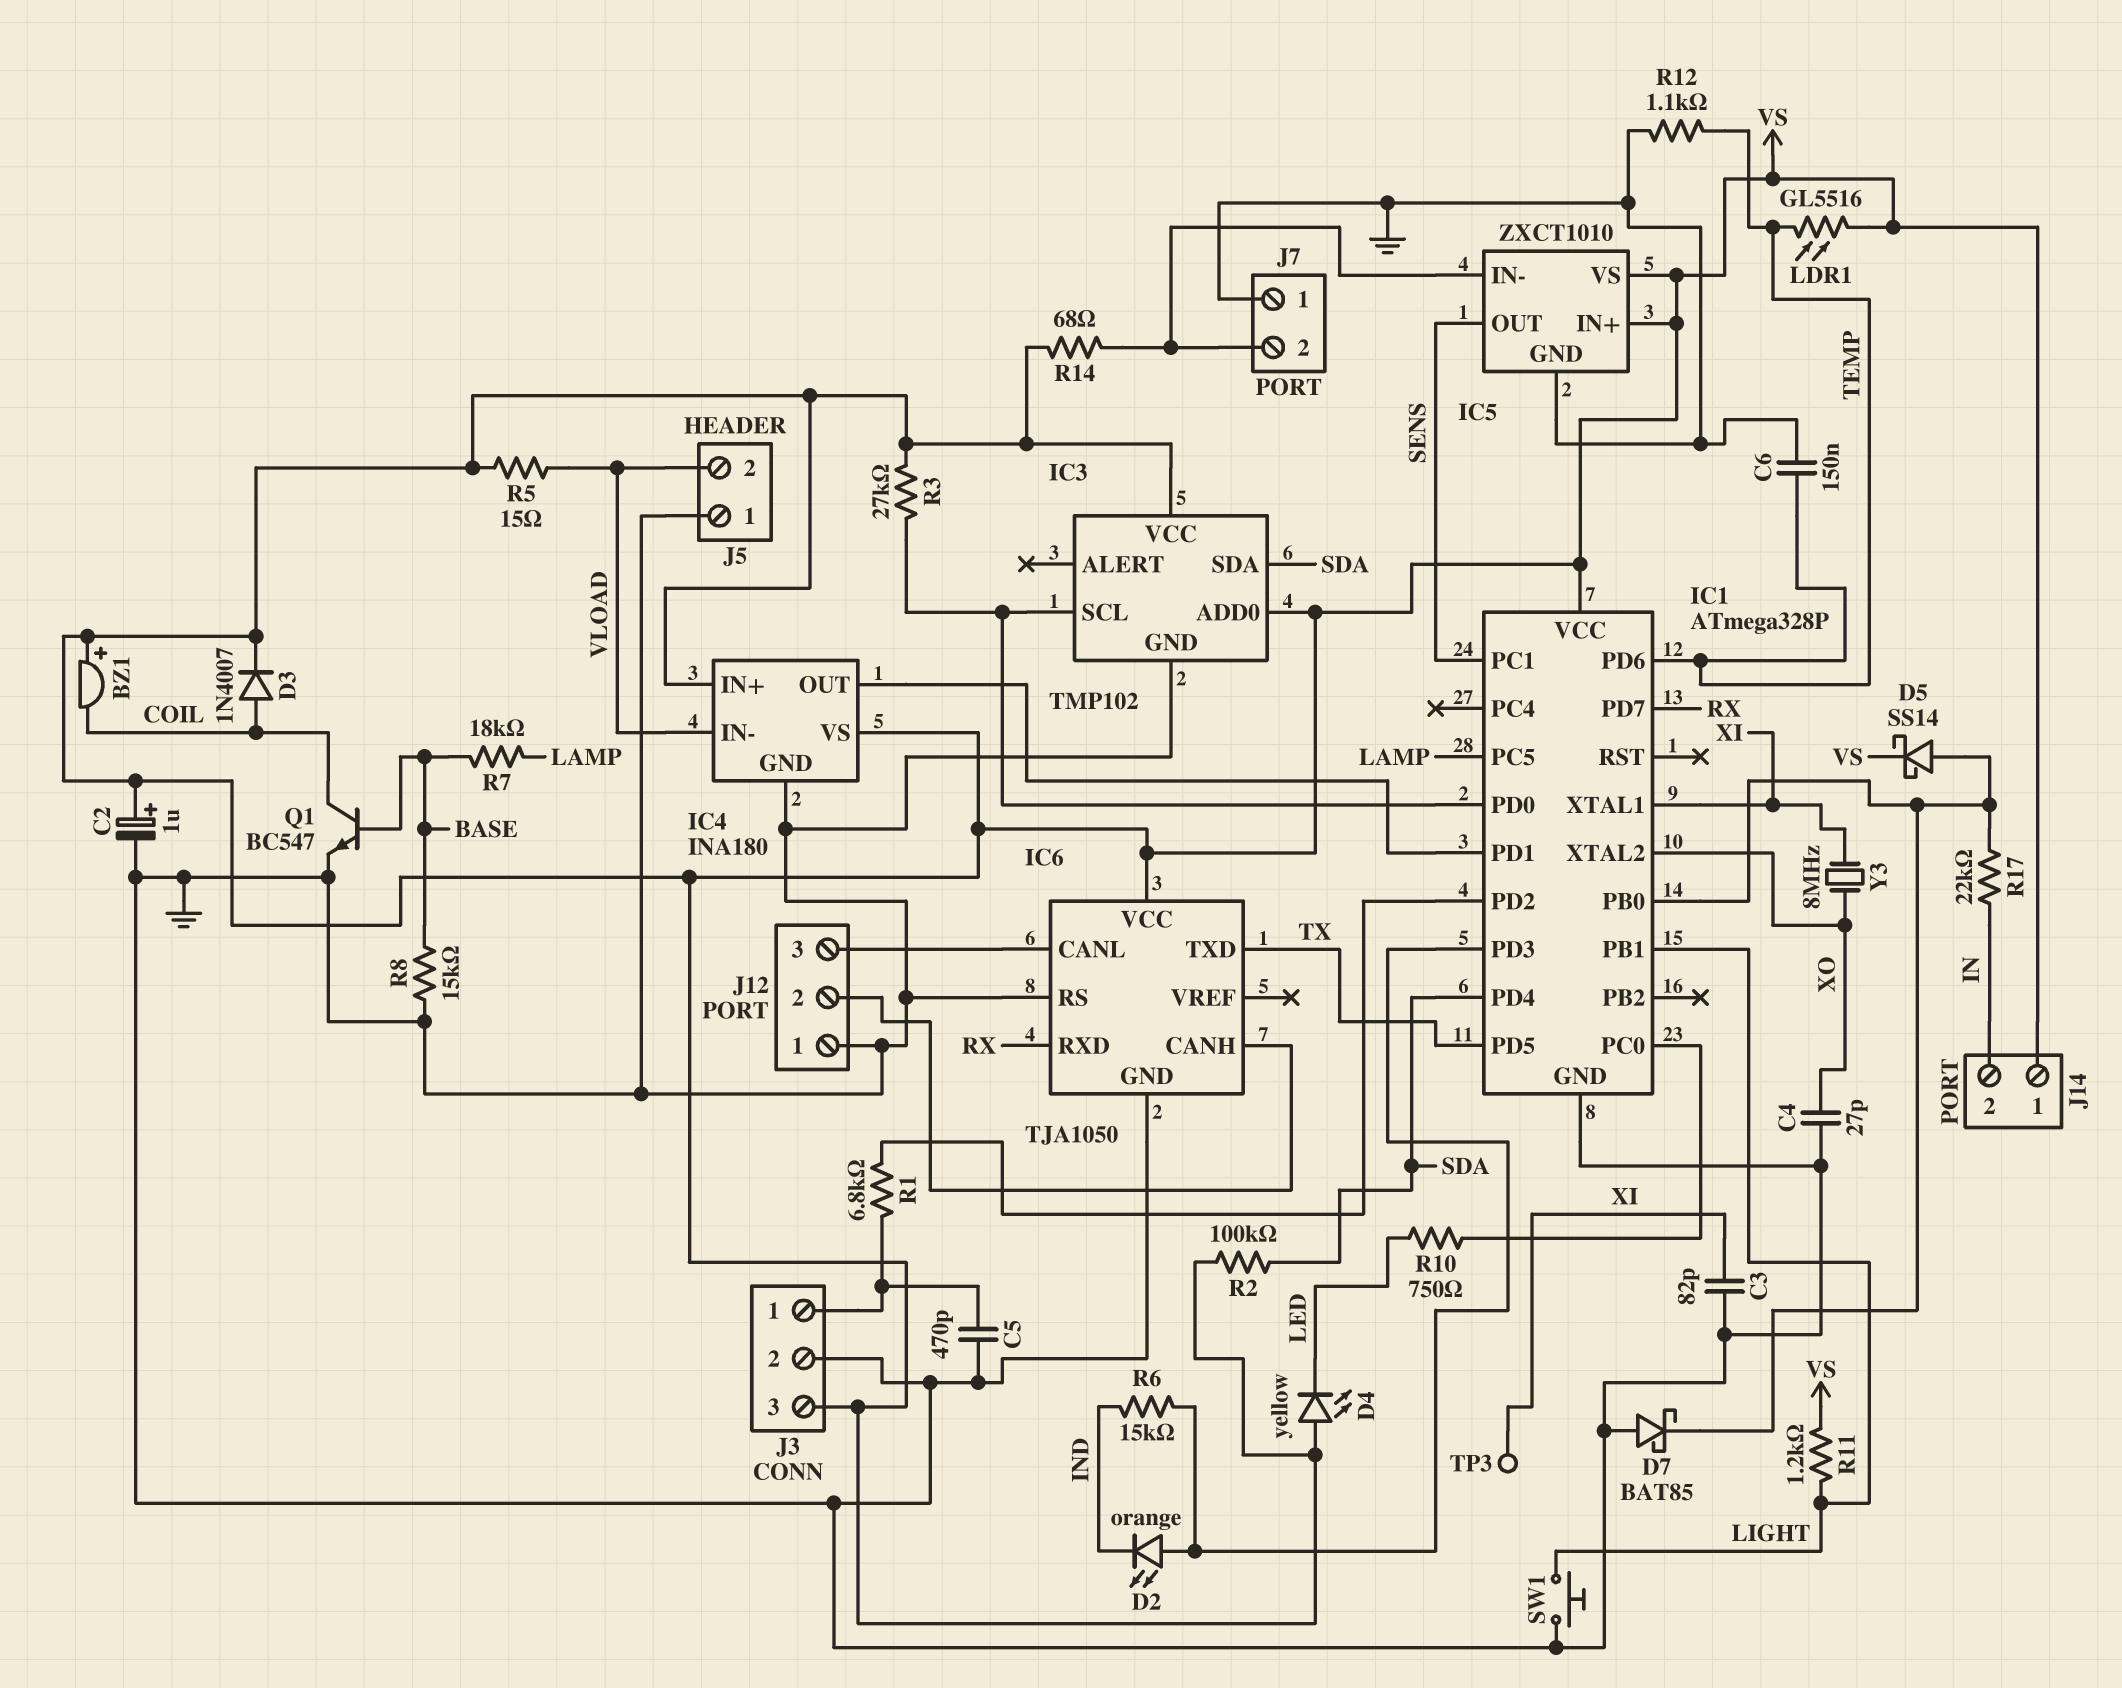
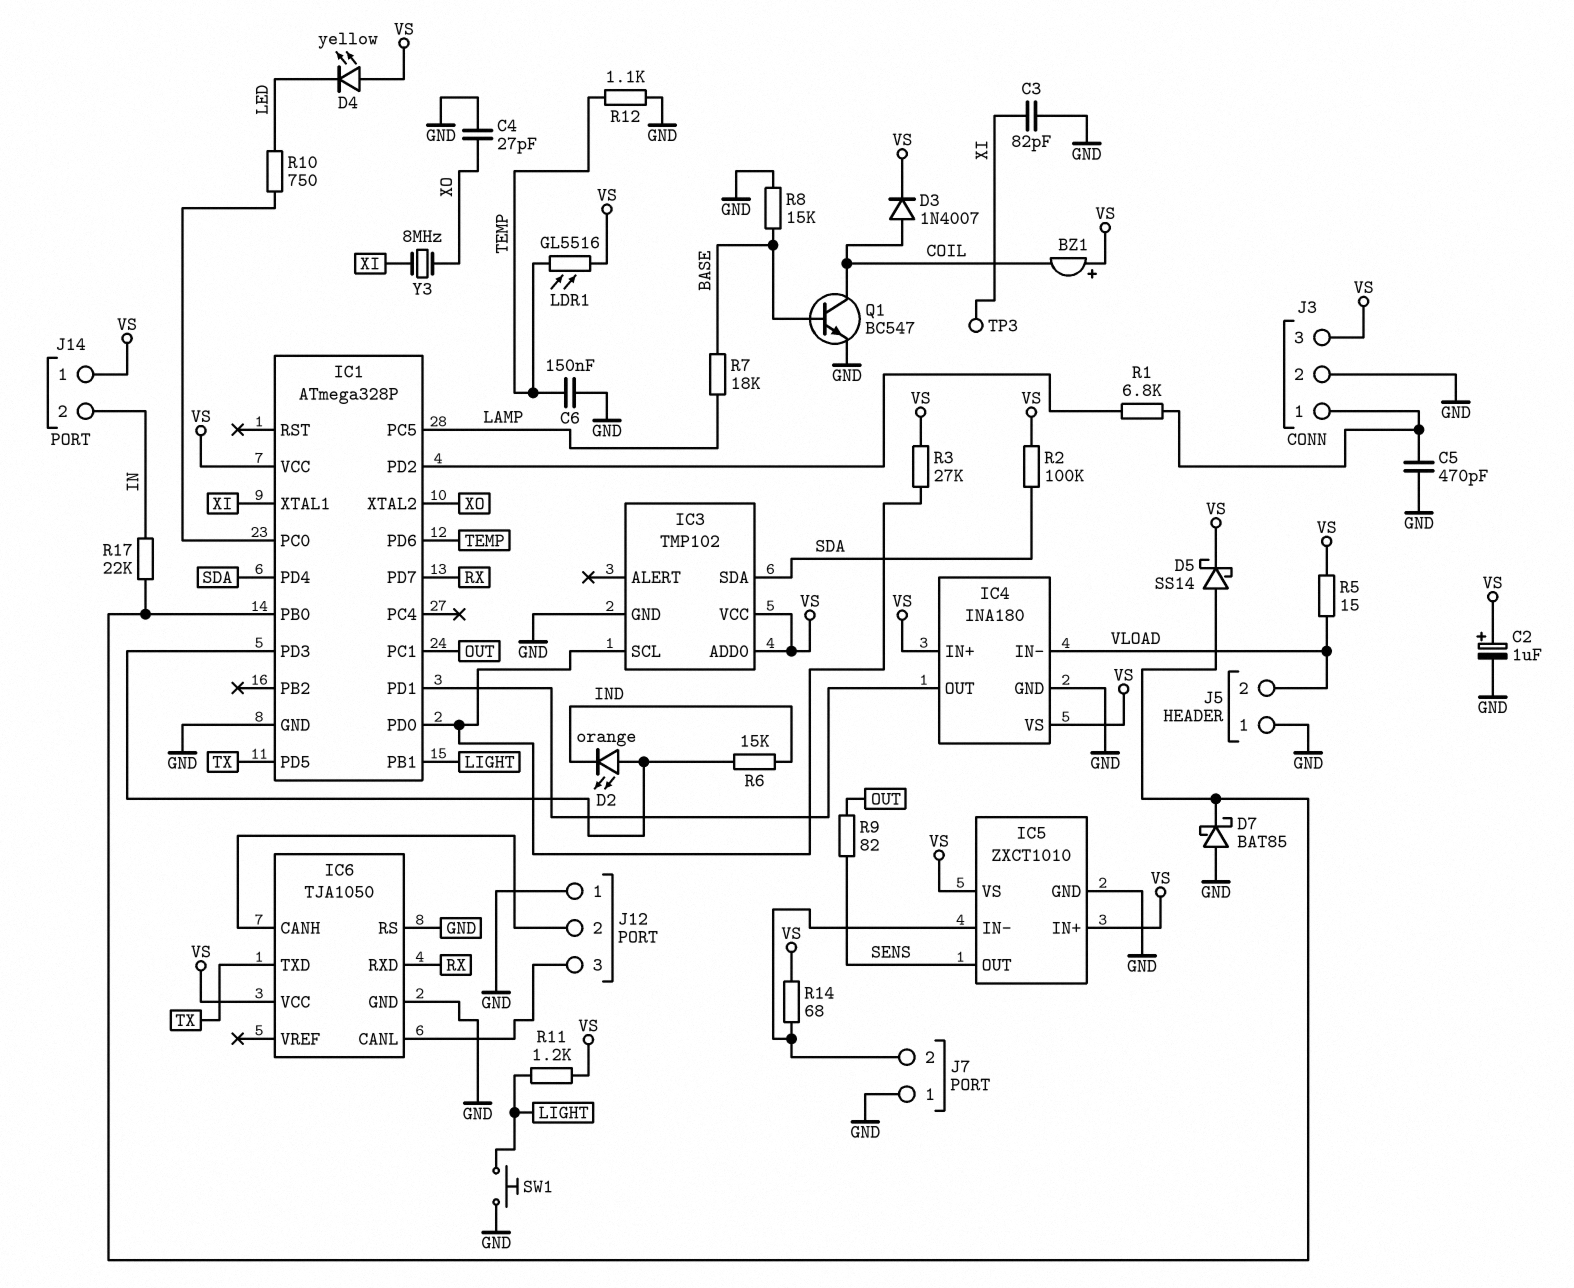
IC1 pin PC1: SENS -> OUT
R9: none -> 82 (OUT, SENS)

